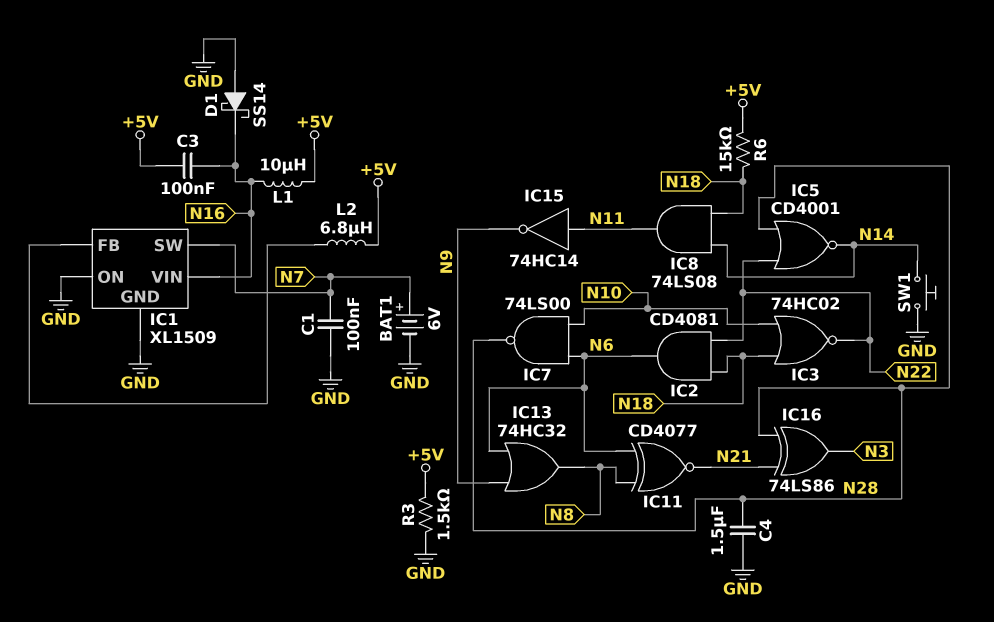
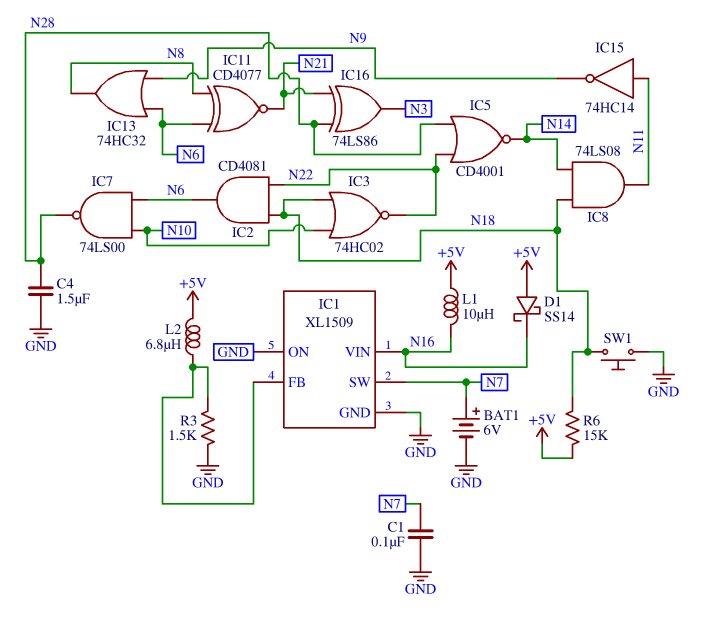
C3: 100nF (+5V, N16) -> none
D1: schottky SS14 (A GND, K N16) -> schottky SS14 (A +5V, K N16)
R3: 1.5k (+5V, GND) -> 1.5k (GND, IC1/FB)
SW1: button (GND, N14) -> button (GND, N18)

